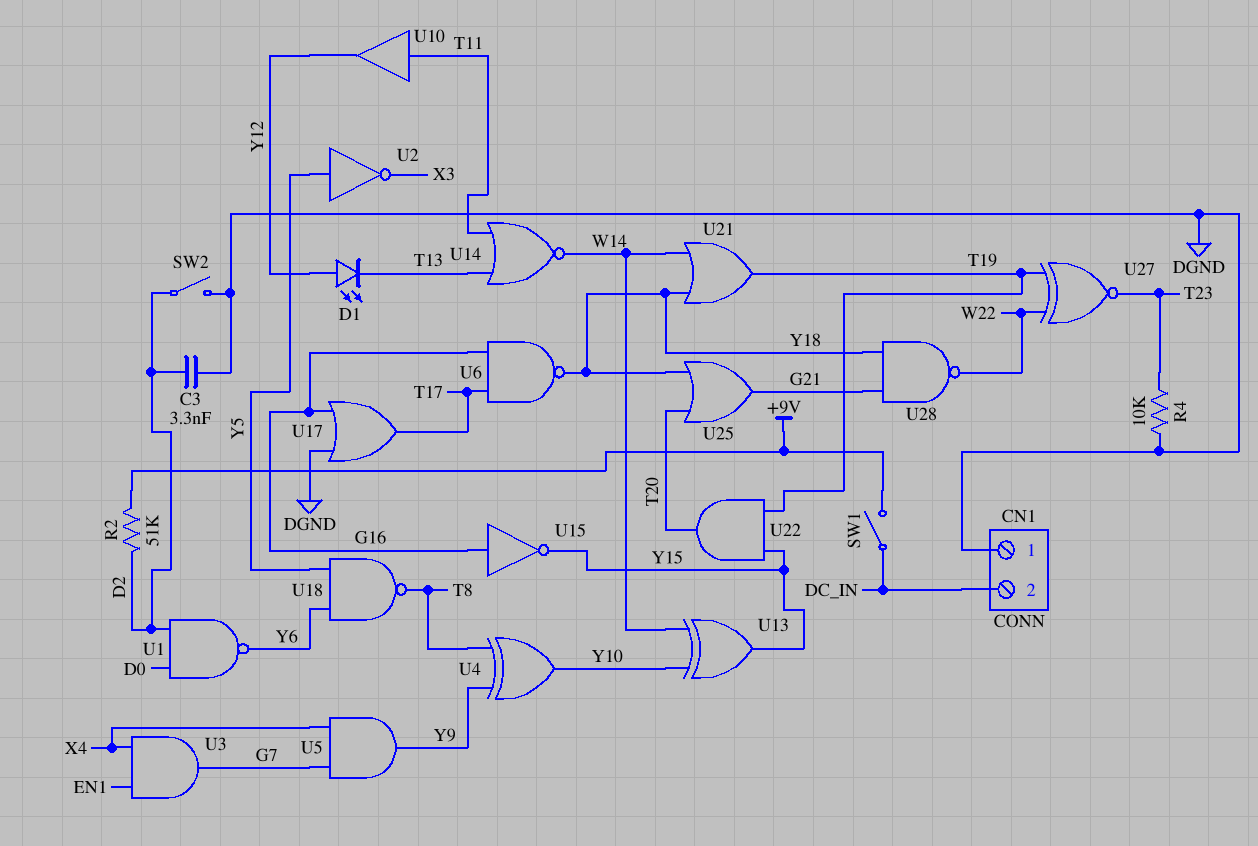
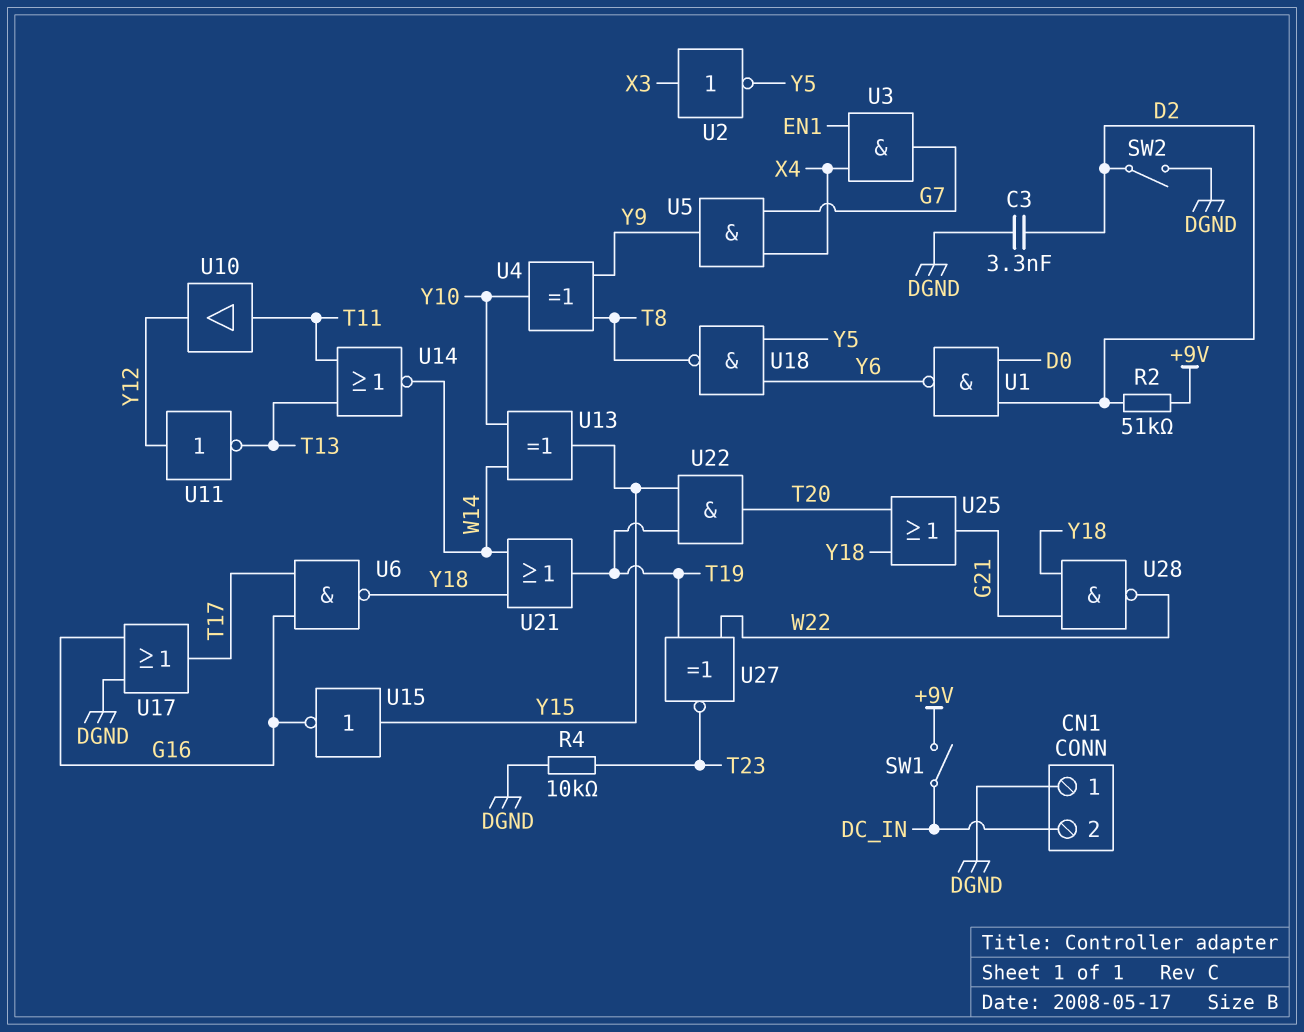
D1: LED (A Y12, K T13) -> none
U2: NOT (in Y5, out X3) -> NOT (in X3, out Y5)
U11: none -> NOT (in Y12, out T13)
U15: NOT (in G16, out Y15) -> NOT (in Y15, out G16)

